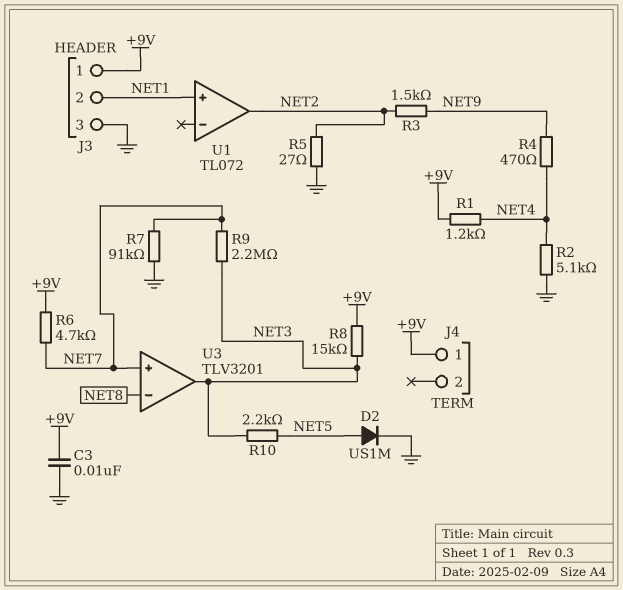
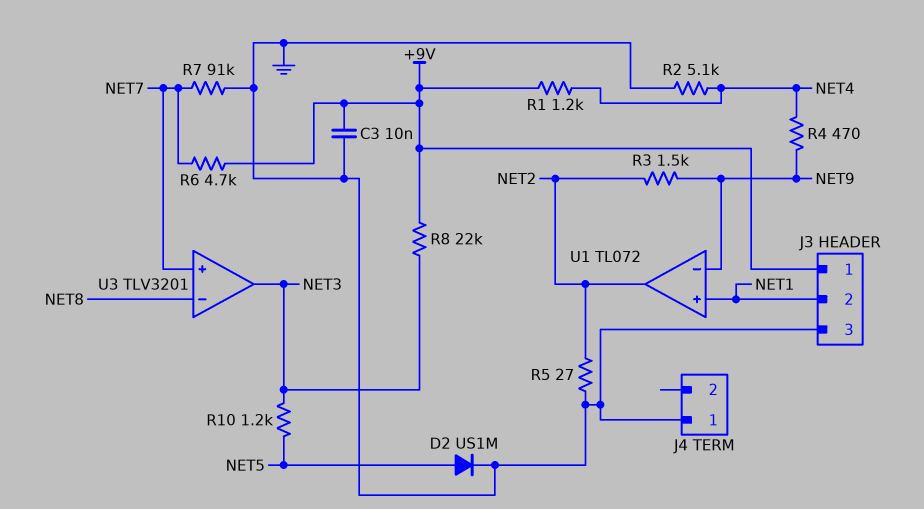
J4 pin 1: +9V -> GND
R8: 15k (+9V, NET3) -> 22k (+9V, NET3)
R9: 2.2M (NET3, NET7) -> none
R10: 2.2k (NET3, NET5) -> 1.2k (NET3, NET5)
U1 pin in-: none -> NET9

